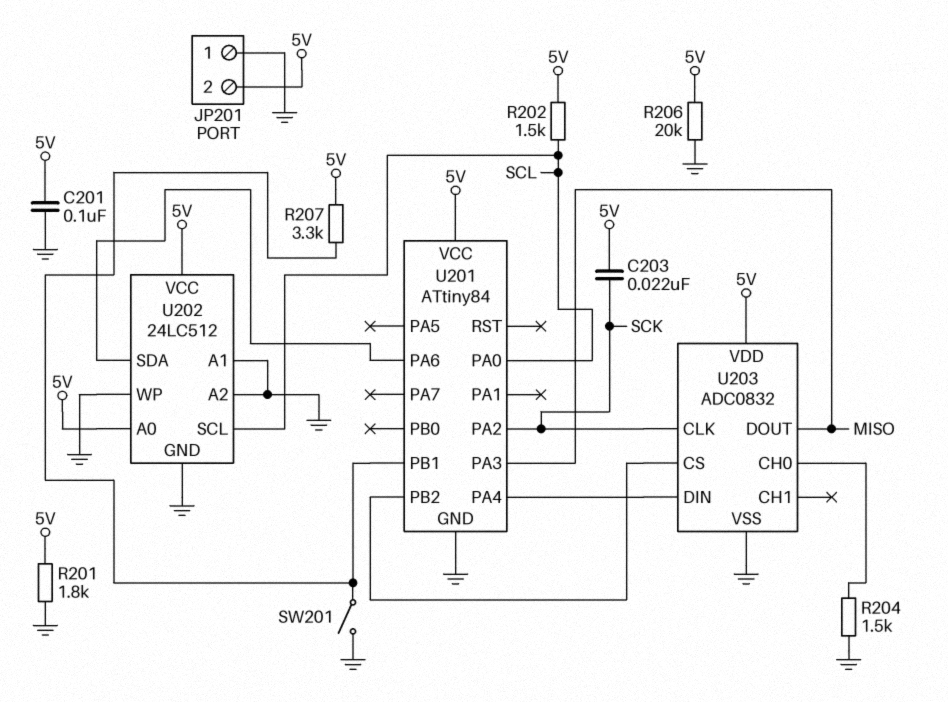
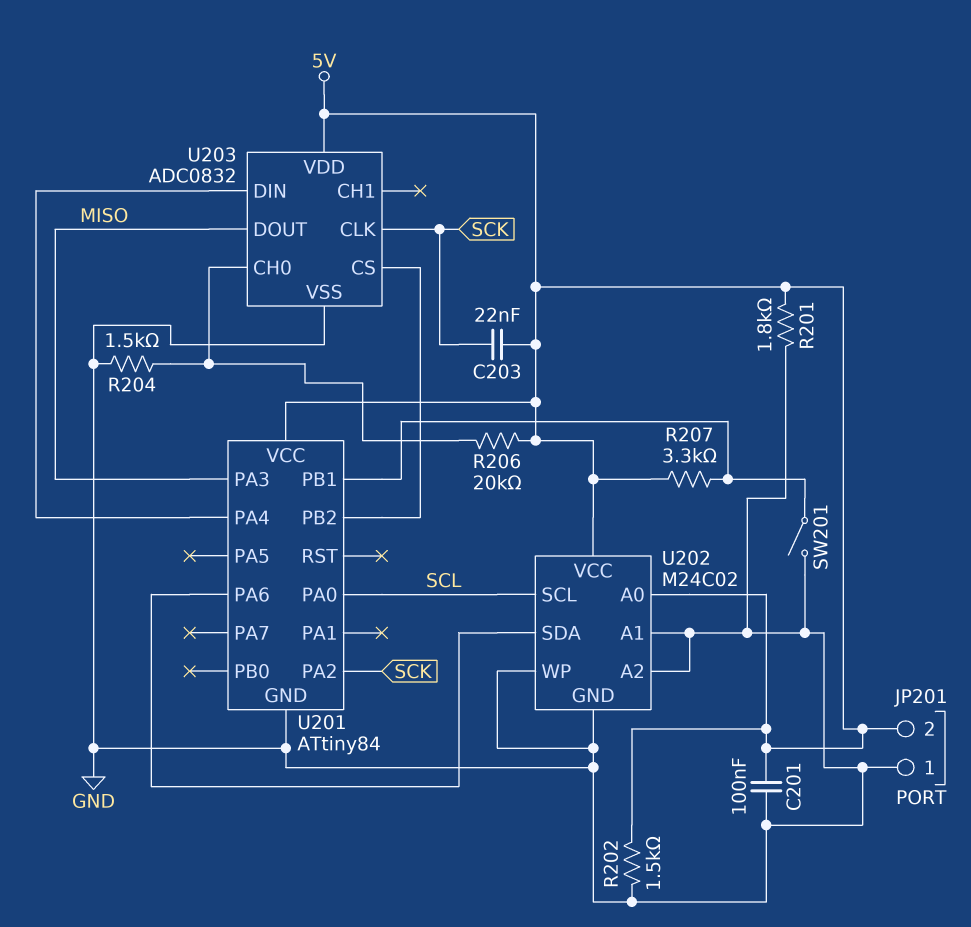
R202: 1.5k (5V, SCL) -> 1.5k (5V, GND)
R206: 20k (5V, GND) -> 20k (5V, U203/CH0)
U202: 24LC512 -> M24C02

